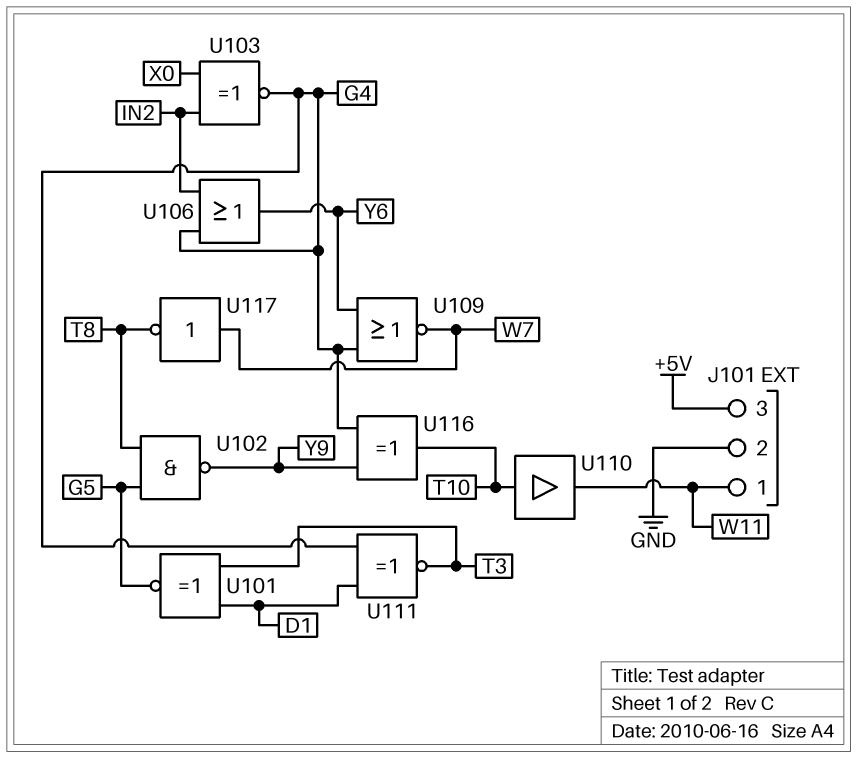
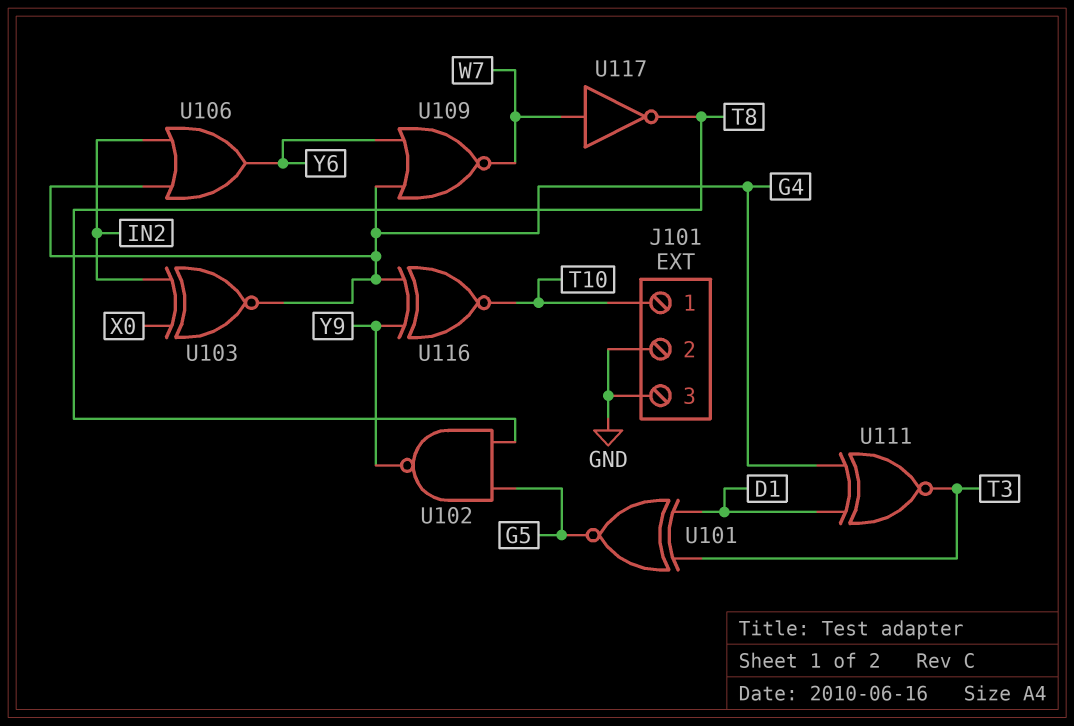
J101 pin 1: W11 -> T10
J101 pin 3: +5V -> GND
U110: buffer (in T10, out W11) -> none
U116: XOR (in G4, in Y9, out T10) -> XNOR (in G4, in Y9, out T10)

